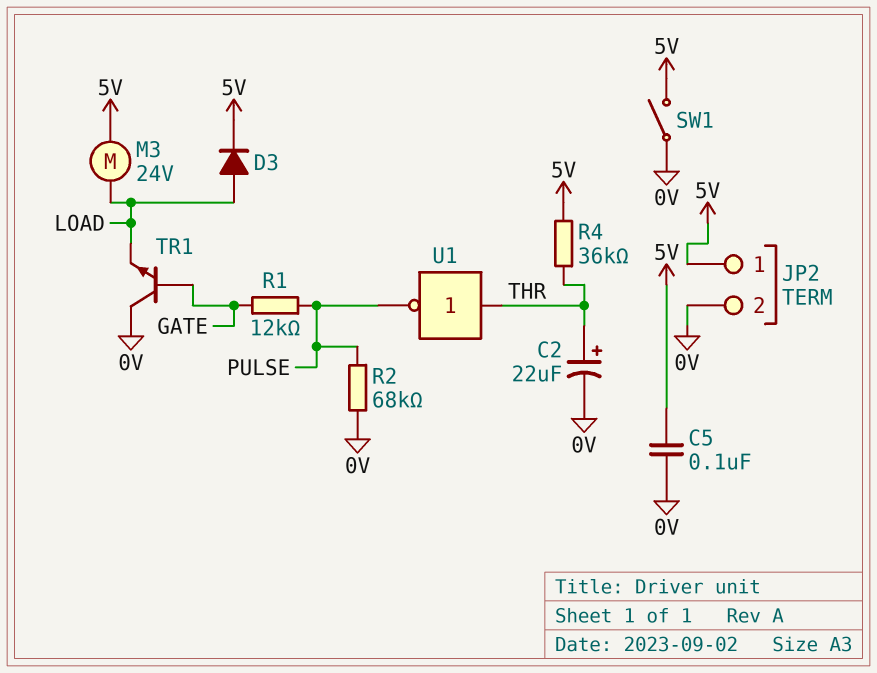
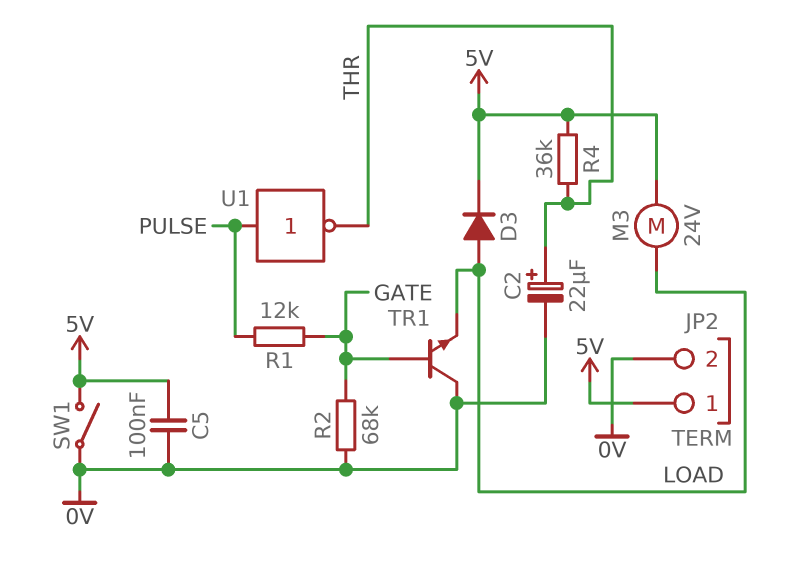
R2: 68k (0V, PULSE) -> 68k (0V, GATE)
U1: NOT (in THR, out PULSE) -> NOT (in PULSE, out THR)

